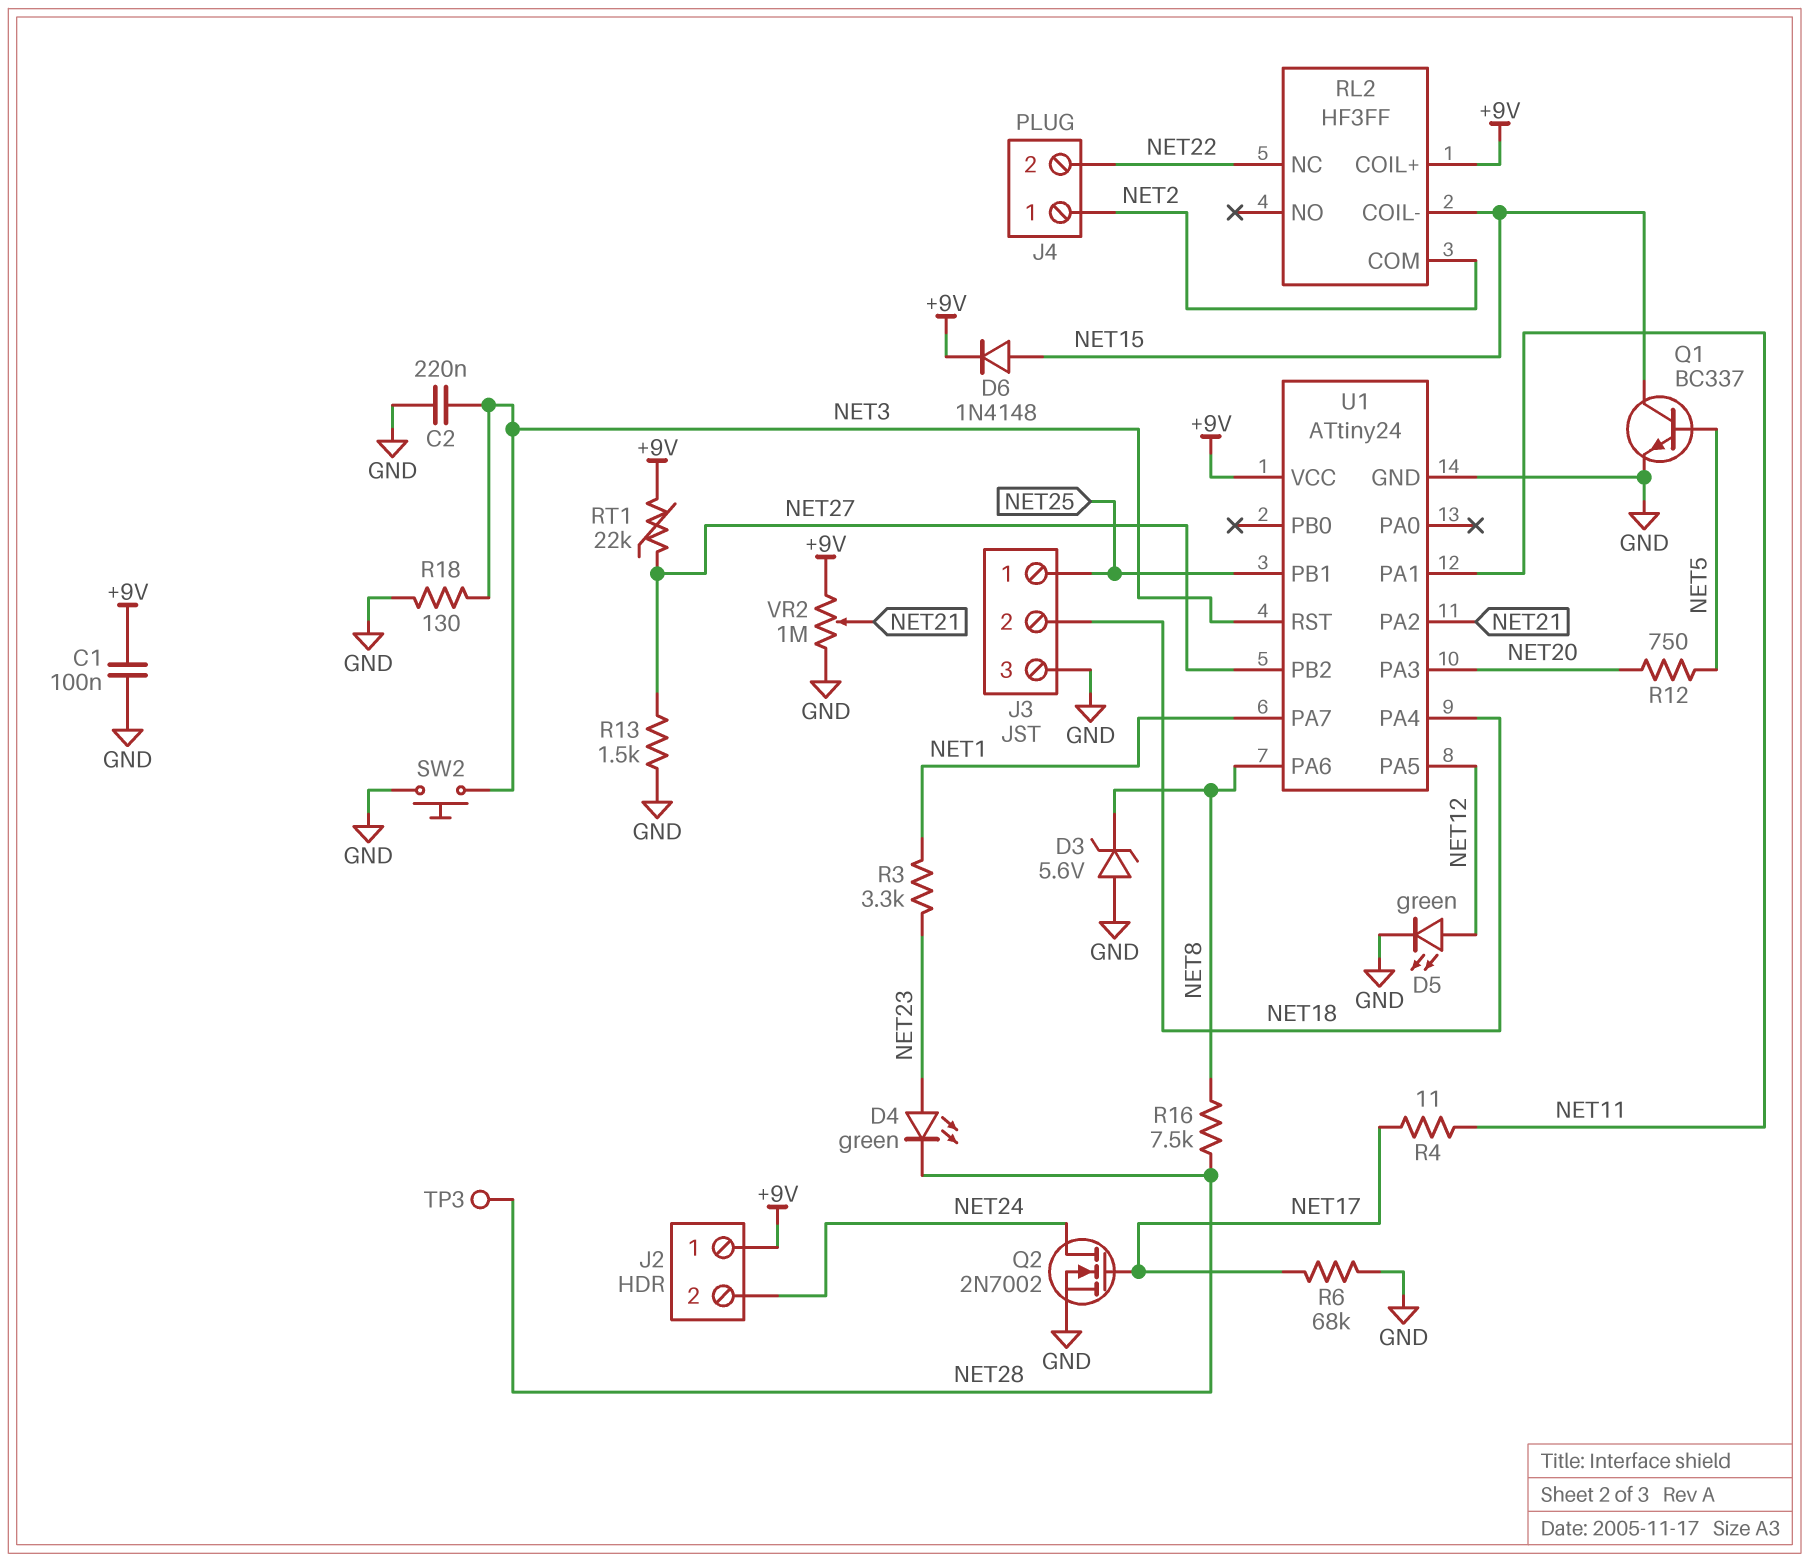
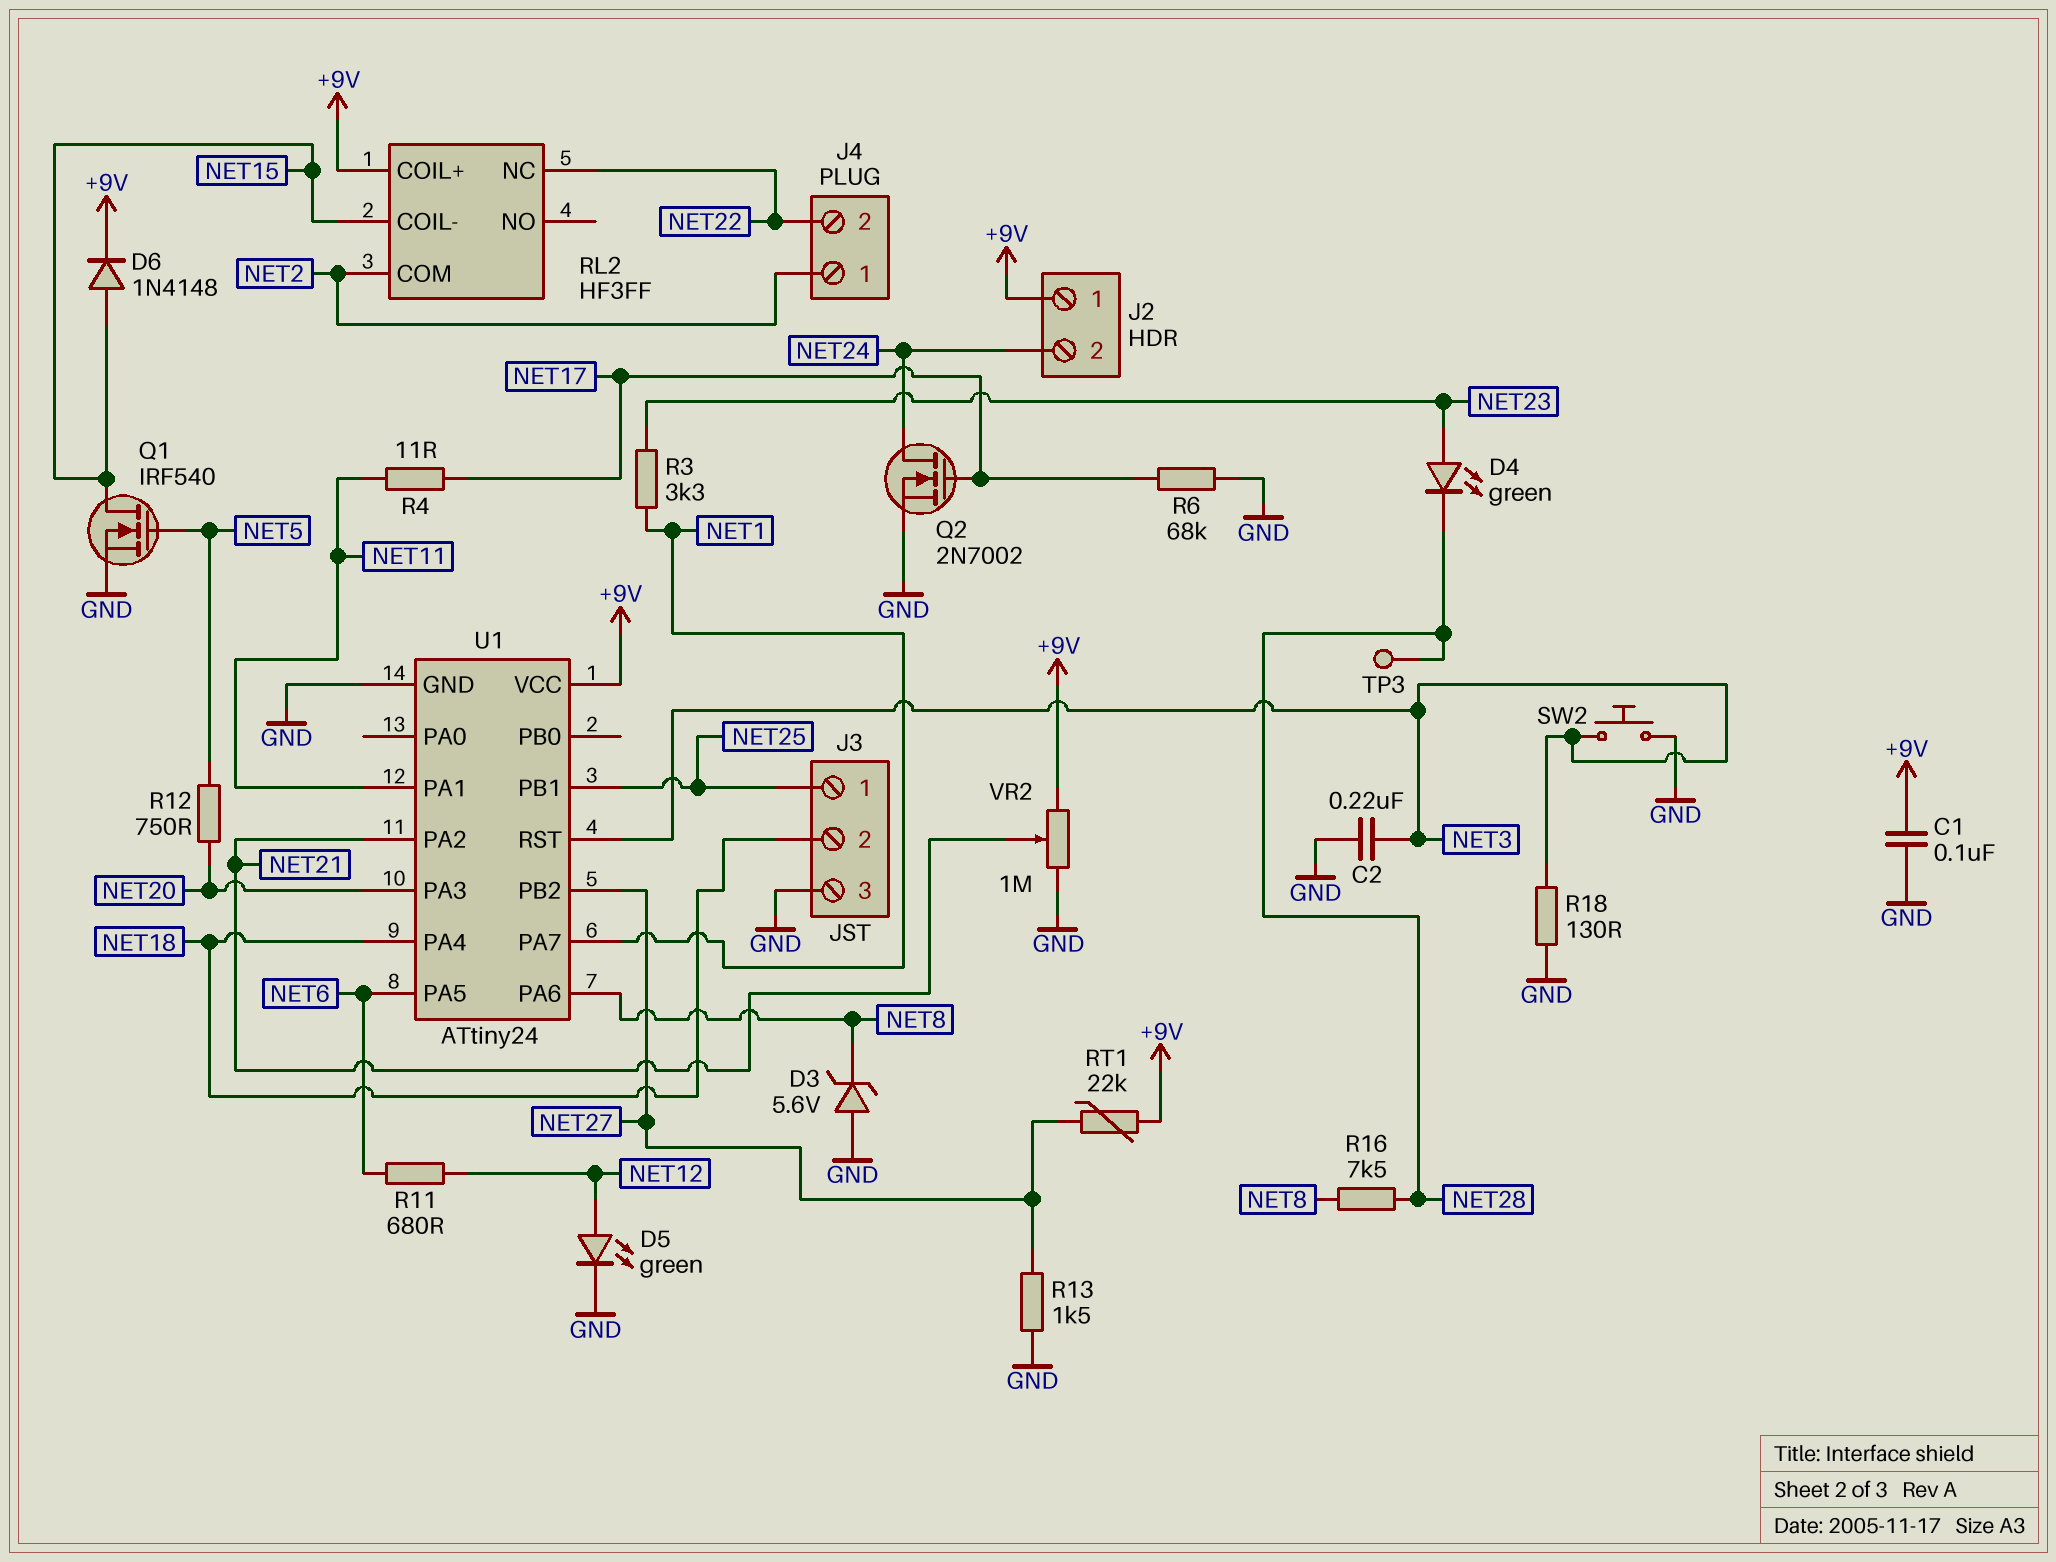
Q1: NPN BC337 (B NET5, C NET15, E GND) -> NMOS IRF540 (G NET5, D NET15, S GND)
R11: none -> 680 (NET6, NET12)
U1 pin PA5: NET12 -> NET6

